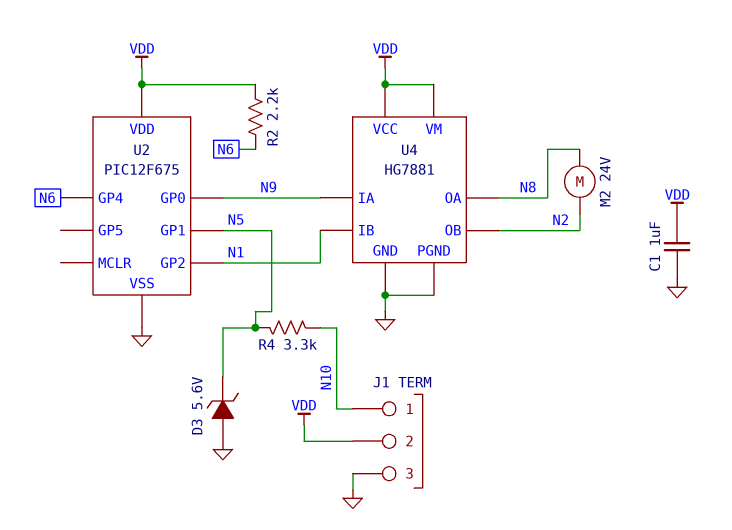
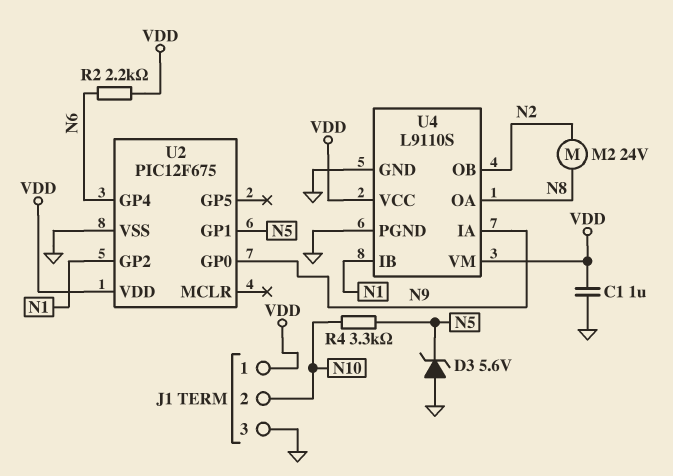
J1 pin 1: N10 -> VDD
J1 pin 2: VDD -> N10
U4: HG7881 -> L9110S

